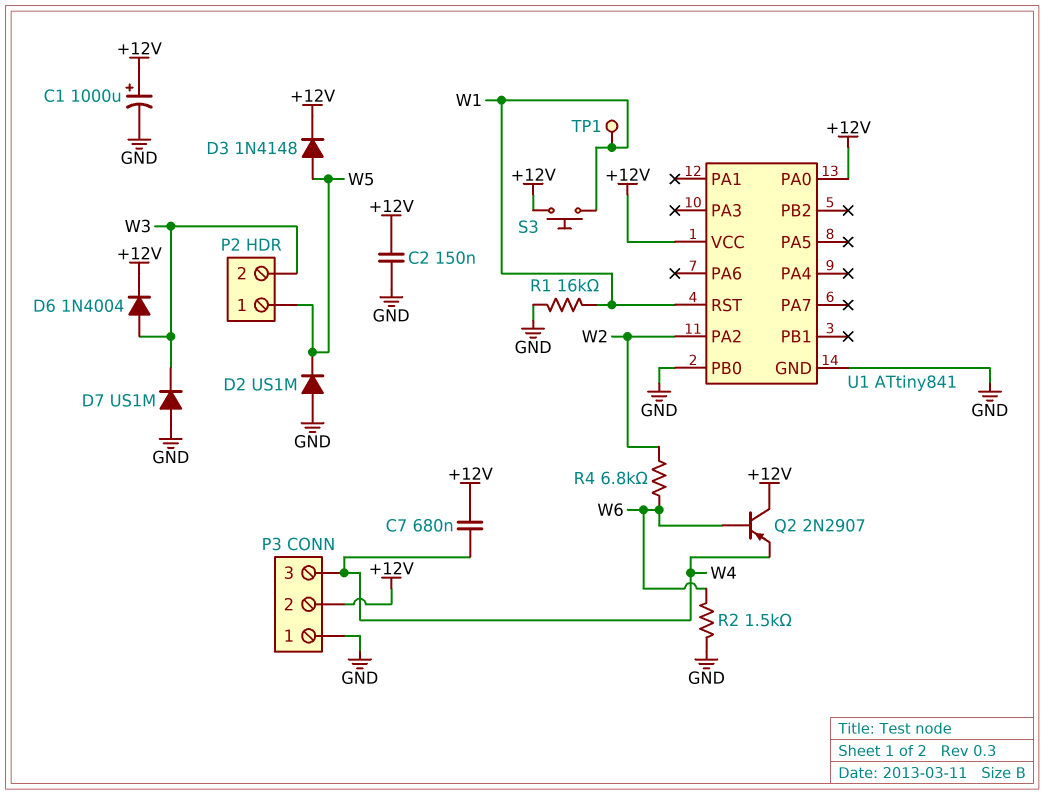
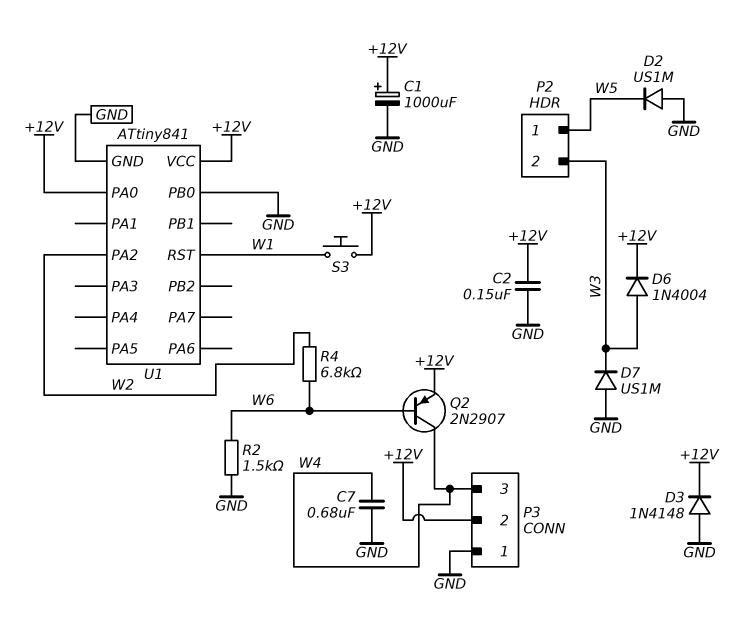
C7: 680nF (+12V, W4) -> 680nF (GND, W4)
D3: diode 1N4148 (A W5, K +12V) -> diode 1N4148 (A GND, K +12V)
Q2: PNP 2N2907 (B W6, C +12V, E W4) -> PNP 2N2907 (B W6, C W4, E +12V)
R1: 16k (GND, W1) -> none
TP1: test point (W1) -> none

